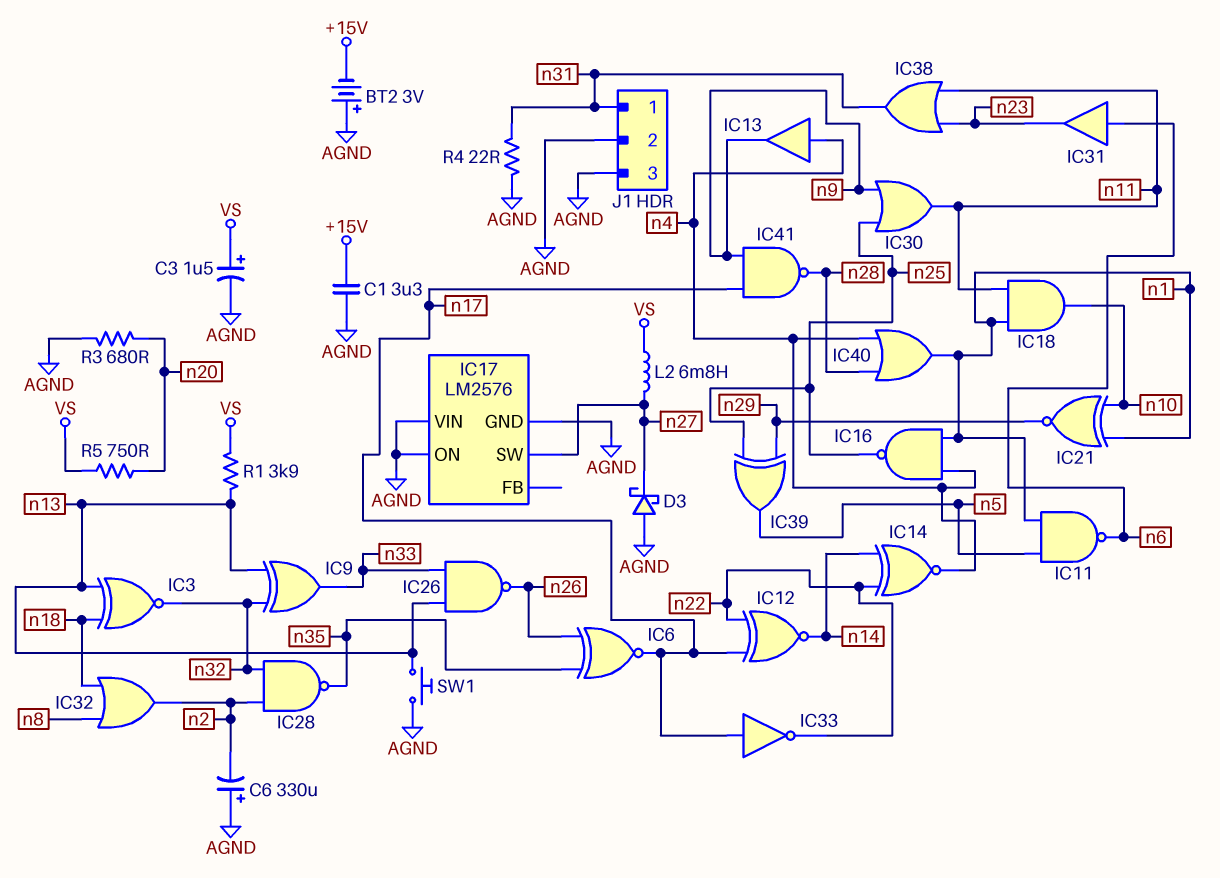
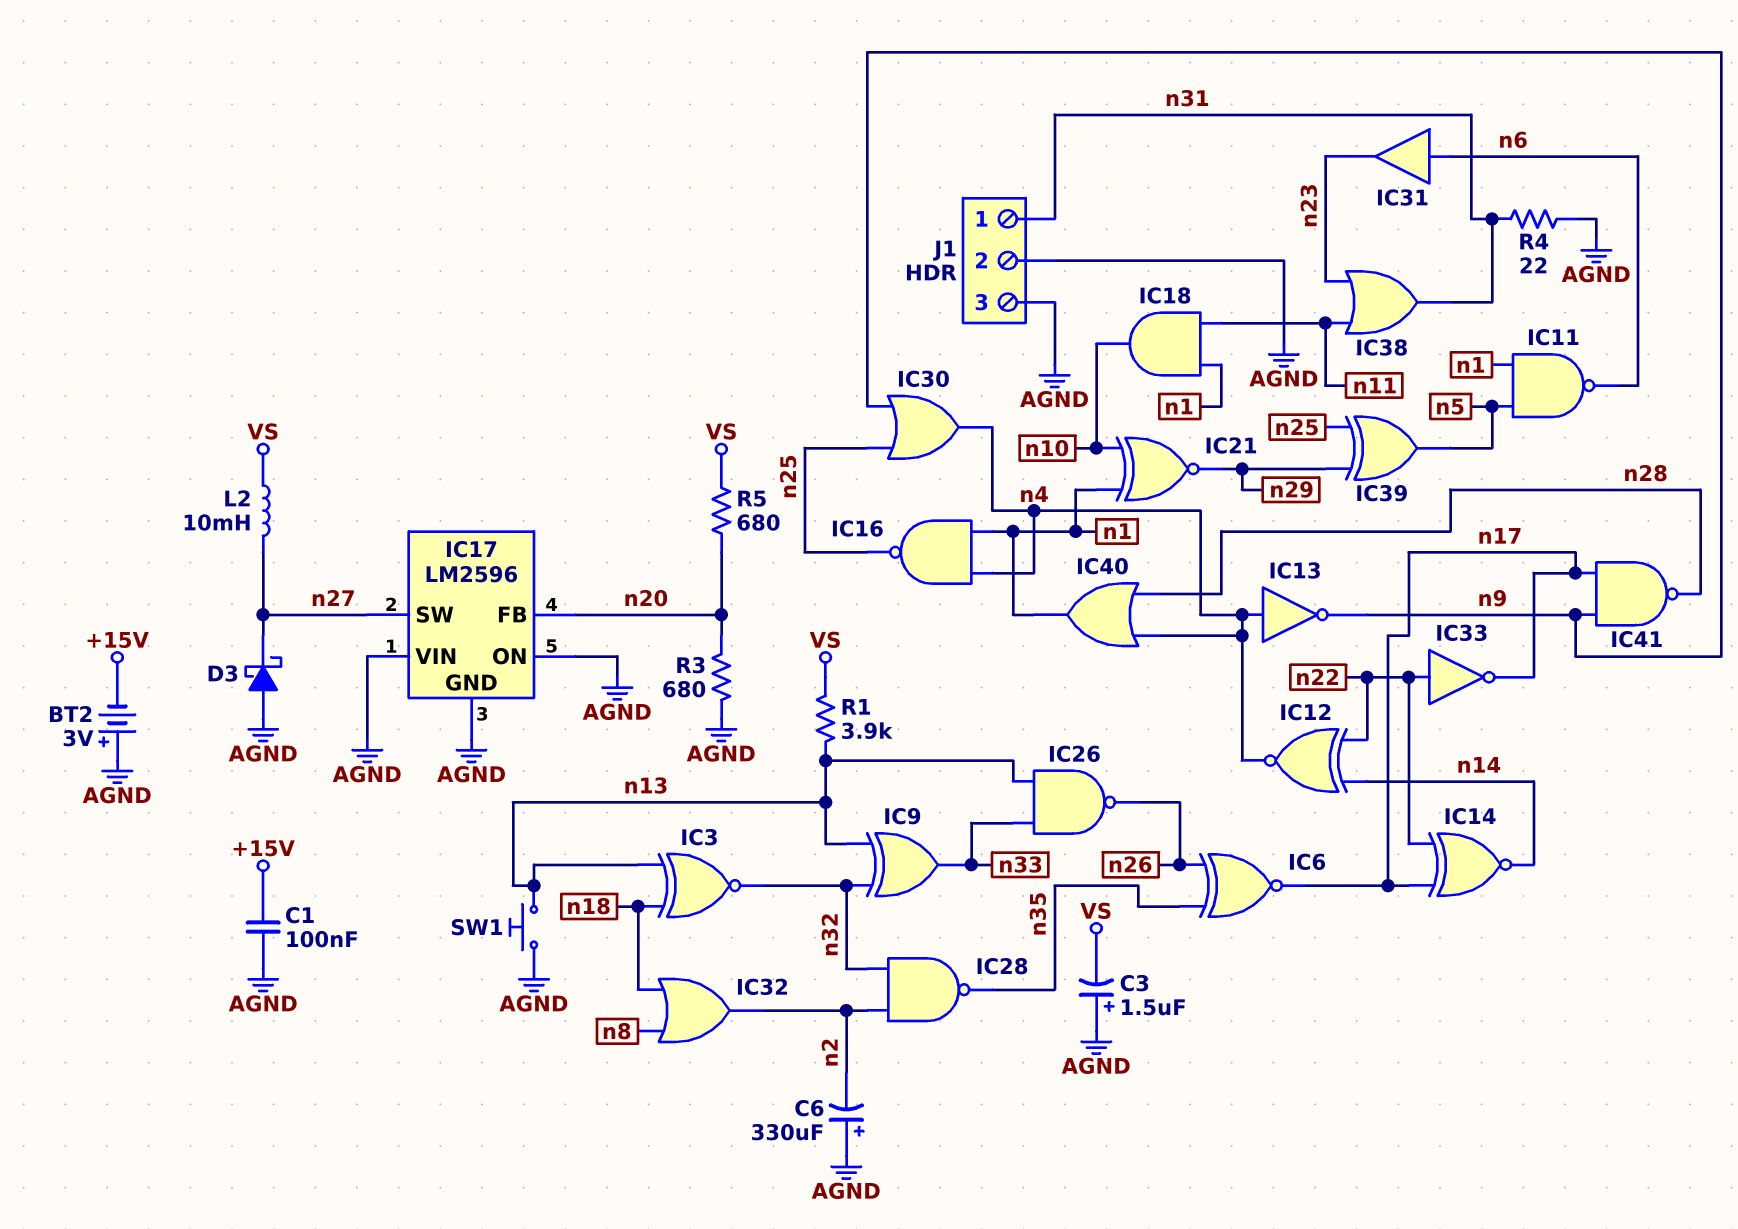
C1: 3.3uF (+15V, AGND) -> 100nF (+15V, AGND)
C3: 1.5uF (plus VS, minus AGND) -> 1.5uF (plus AGND, minus VS)
IC12: XNOR (in n17, in n22, out n14) -> XNOR (in n14, in n22, out n4)
IC13: buffer (in n4, out n9) -> NOT (in n4, out n9)
IC14: XNOR (in n14, in n22, out n4) -> XNOR (in n17, in n22, out n14)
IC17: LM2576 -> LM2596
IC17 pin FB: none -> n20
IC30: OR (in n9, in n25, out n11) -> OR (in n9, in n25, out n4)
IC33: NOT (in n17, out n22) -> NOT (in n22, out n17)
L2: 6.8mH (VS, n27) -> 10mH (VS, n27)
R5: 750 (VS, n20) -> 680 (VS, n20)

